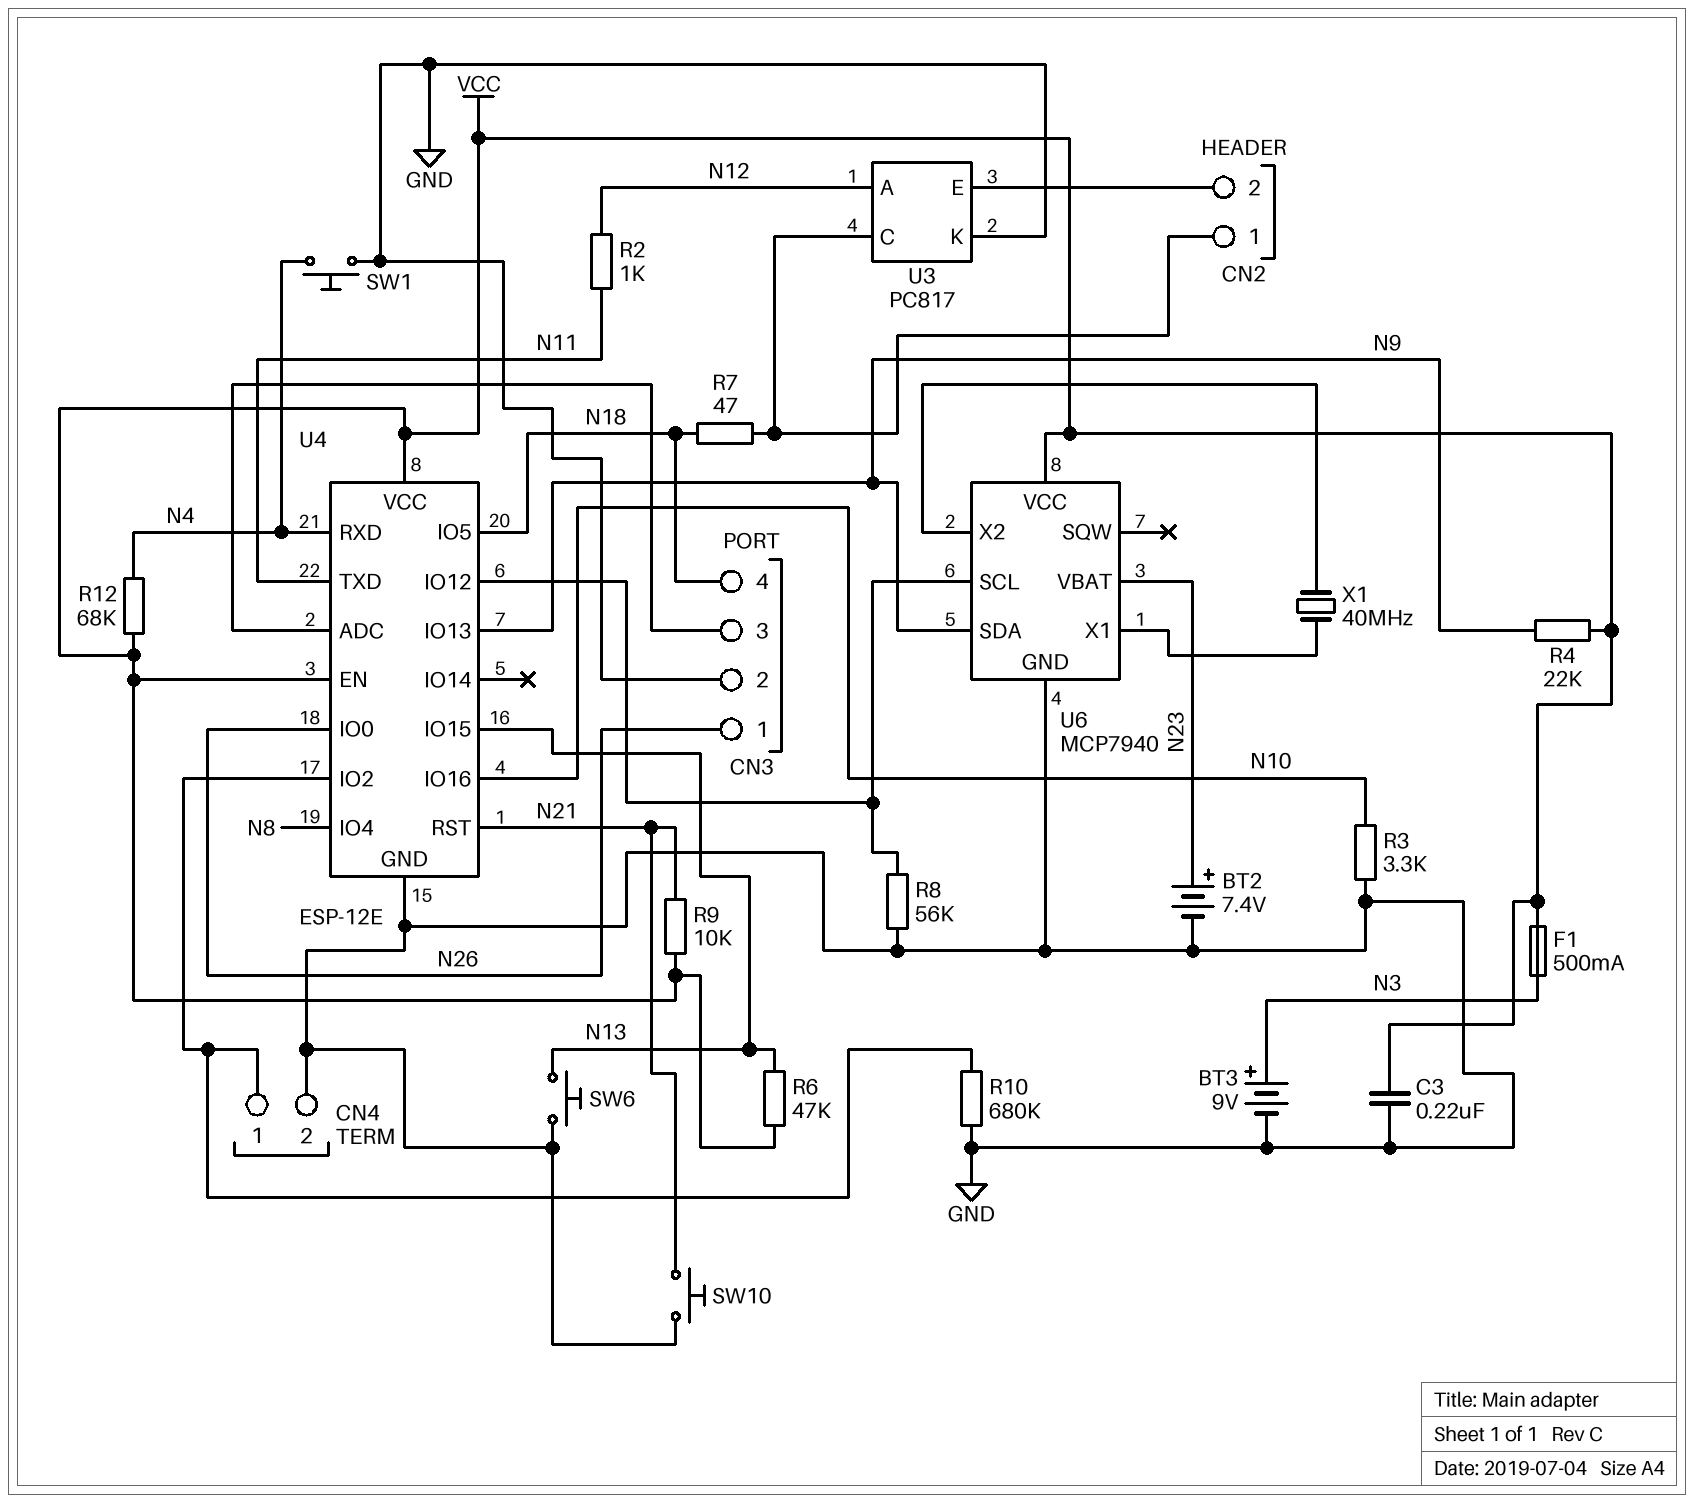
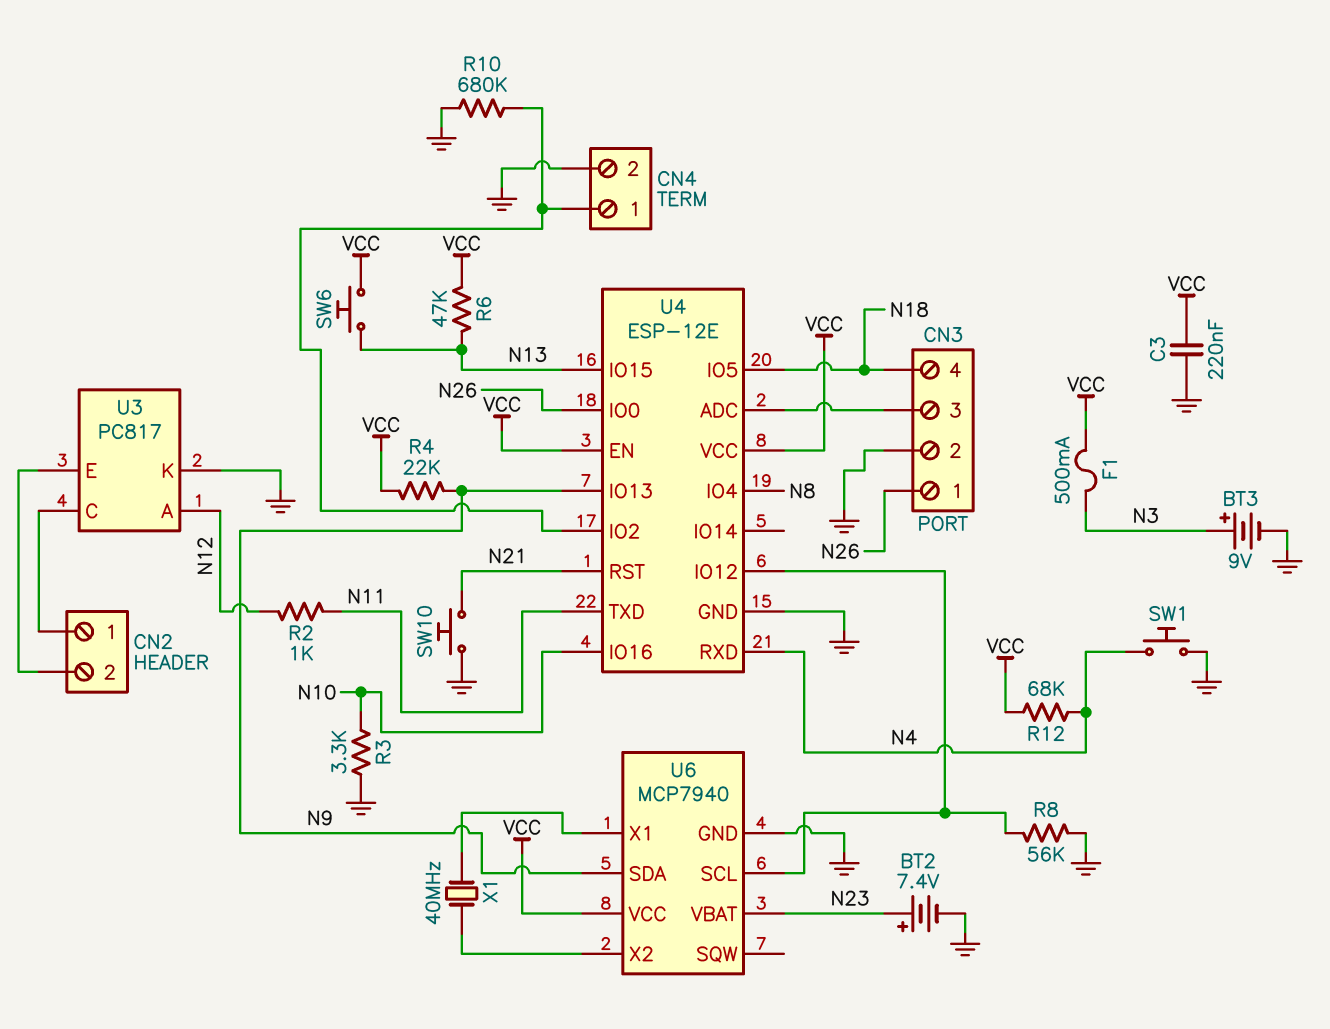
R7: 47 (CN2/1, N18) -> none
R9: 10k (N21, VCC) -> none
SW6: button (GND, N13) -> button (N13, VCC)

